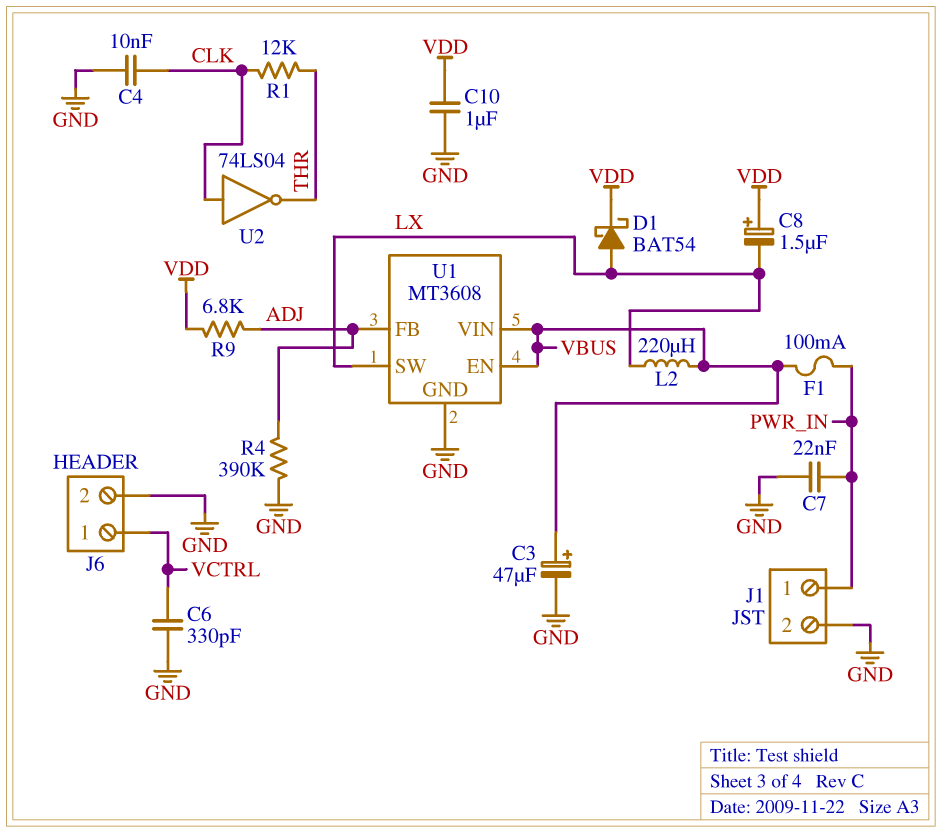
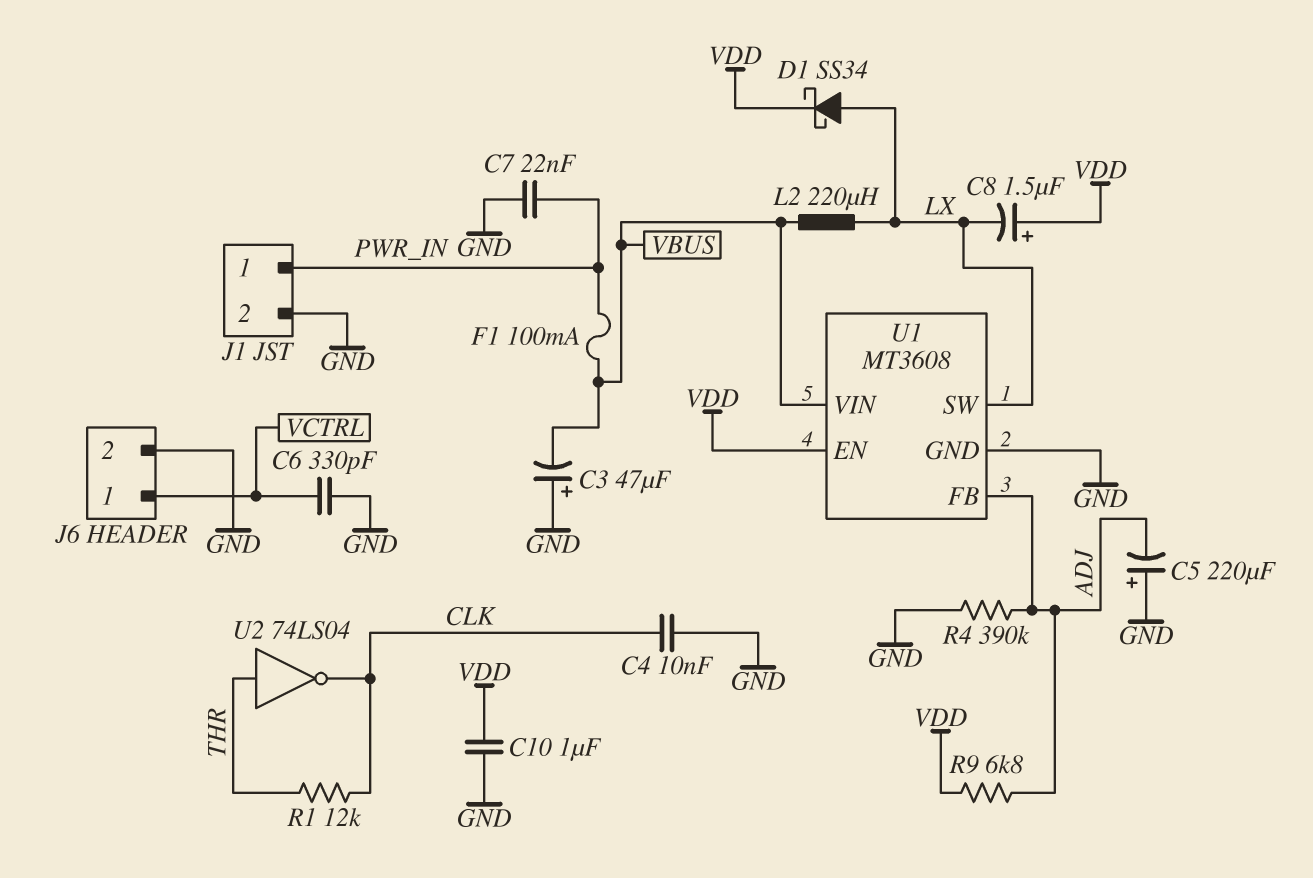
C3: 47uF (plus VBUS, minus GND) -> 47uF (plus GND, minus VBUS)
C5: none -> 220uF (plus GND, minus ADJ)
D1: schottky BAT54 (A LX, K VDD) -> schottky SS34 (A LX, K VDD)
U1 pin EN: VBUS -> VDD
U2: NOT 74LS04 (in CLK, out THR) -> NOT 74LS04 (in THR, out CLK)

